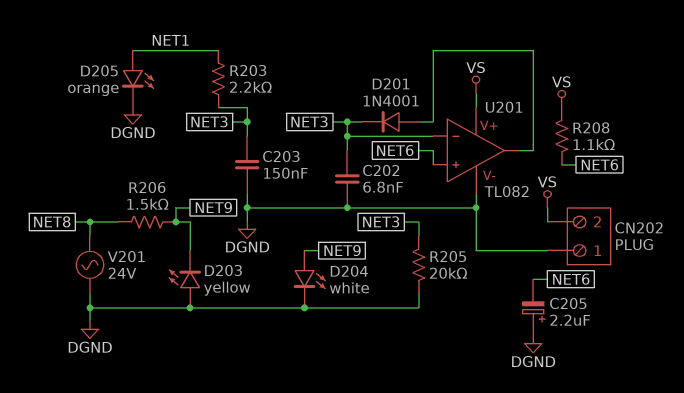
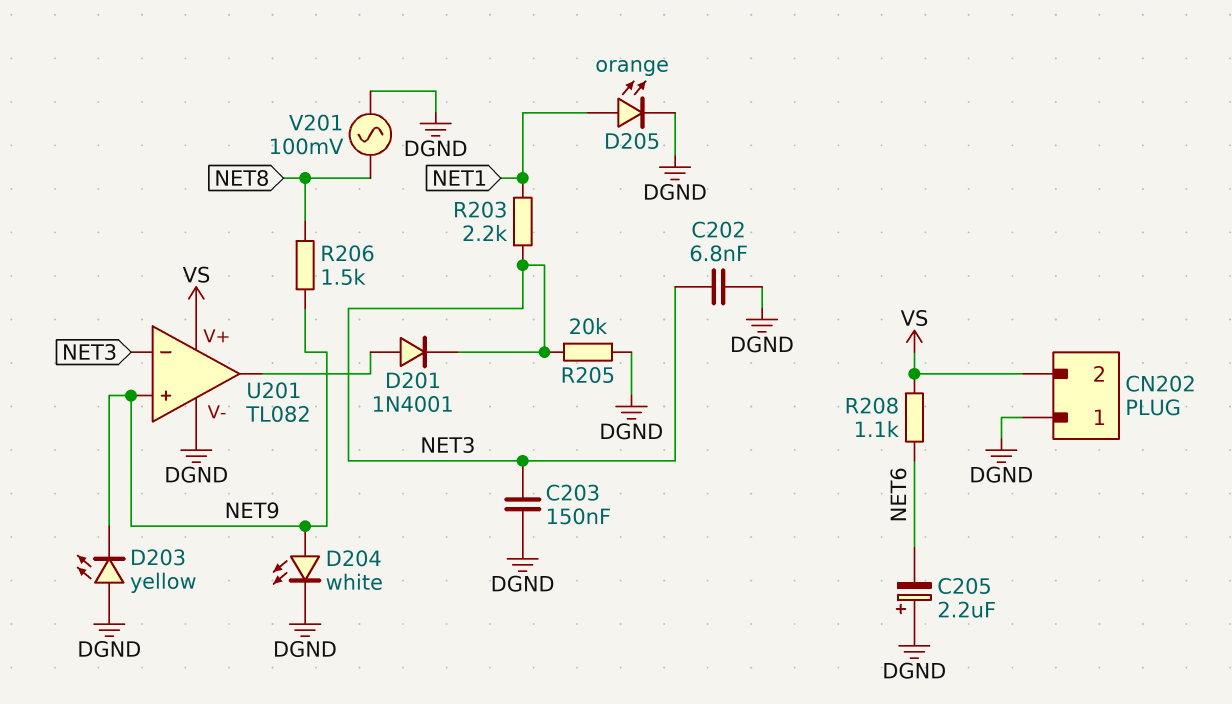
U201 pin in+: NET6 -> NET9
V201: AC 24V (DGND, NET8) -> AC 100mV (DGND, NET8)

